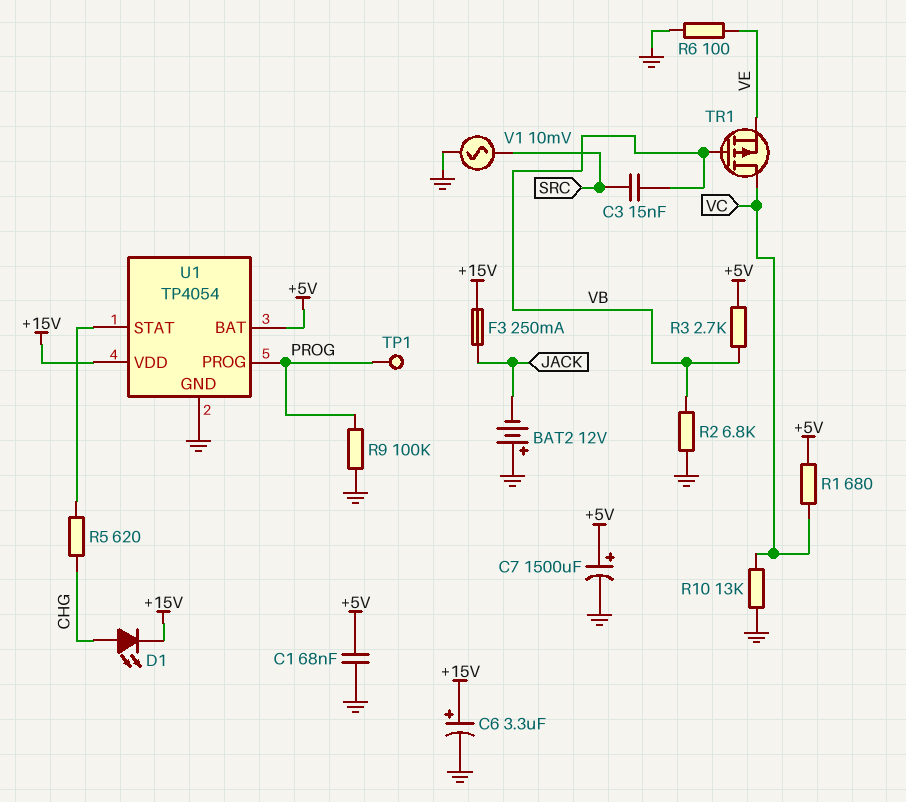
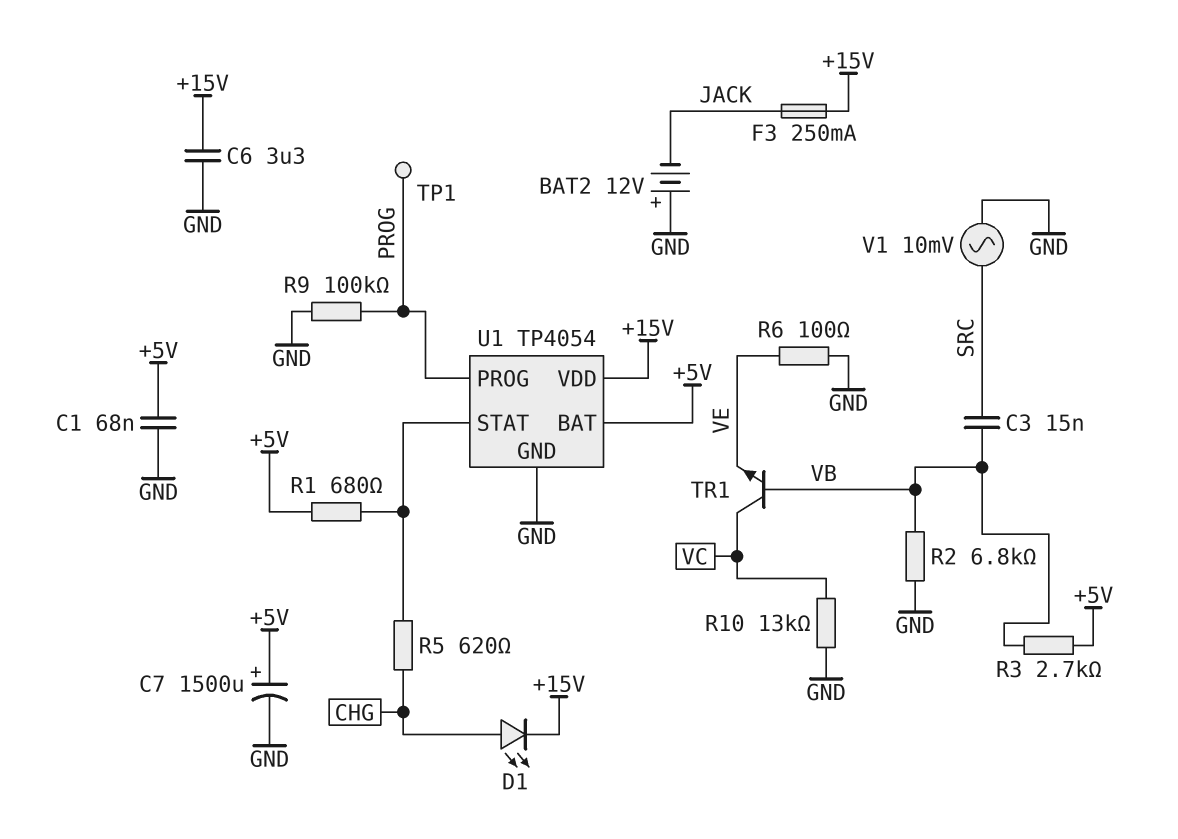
C6: 3.3uF (plus +15V, minus GND) -> 3.3uF (+15V, GND)
R1: 680 (+5V, VC) -> 680 (+5V, U1/STAT)
TR1: PMOS (G VB, D VC, S VE) -> NPN (B VB, C VC, E VE)

